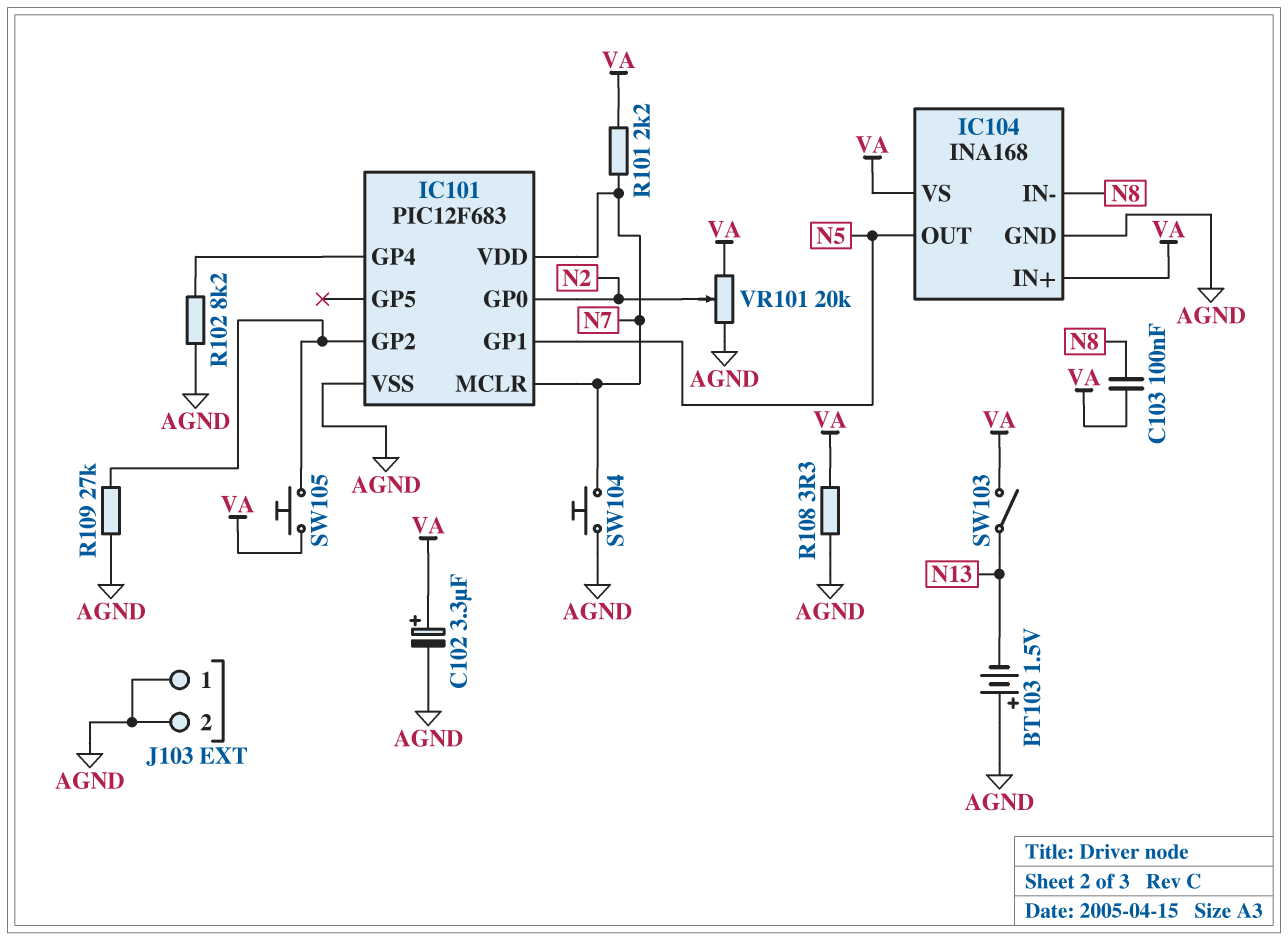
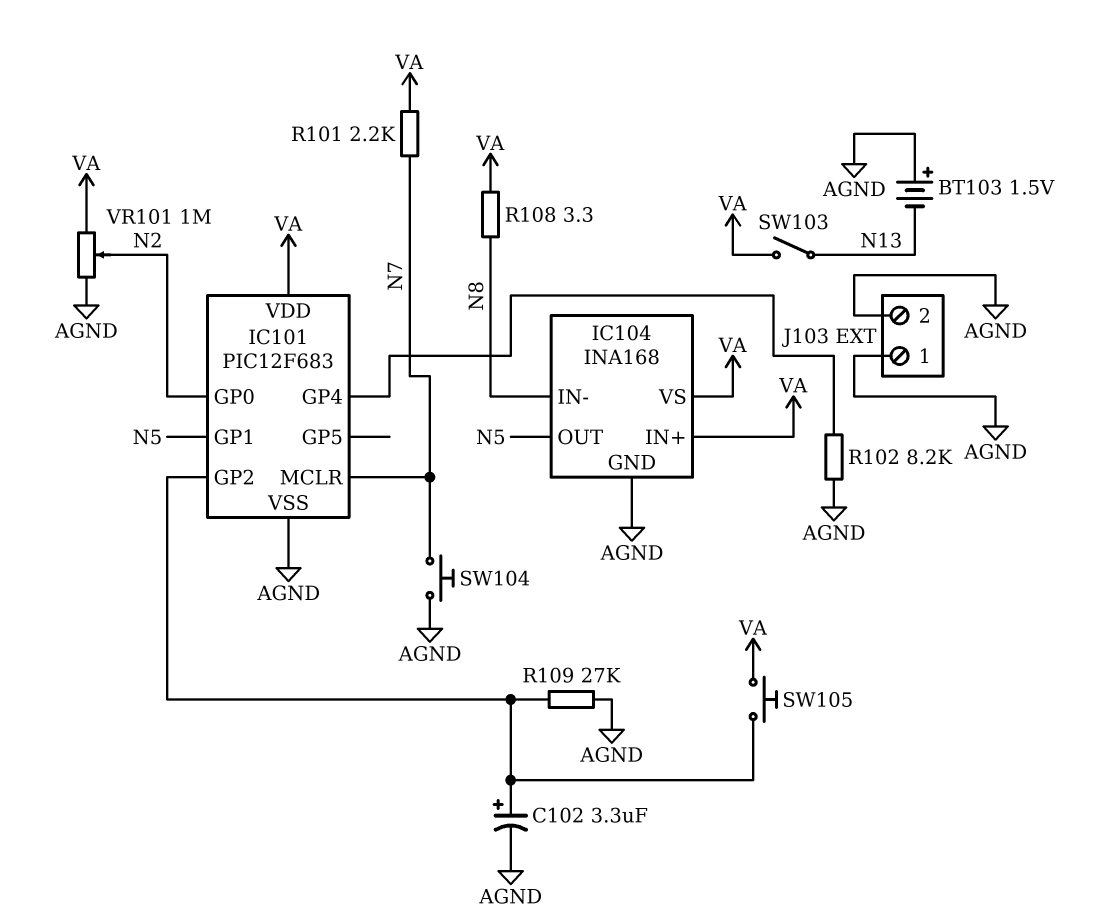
C102: 3.3uF (plus VA, minus AGND) -> 3.3uF (plus IC101/GP2, minus AGND)
C103: 100nF (N8, VA) -> none
IC101 pin VDD: N7 -> VA
R108: 3.3 (AGND, VA) -> 3.3 (N8, VA)
VR101: 20k (AGND, VA, wiper N2) -> 1M (AGND, VA, wiper N2)

